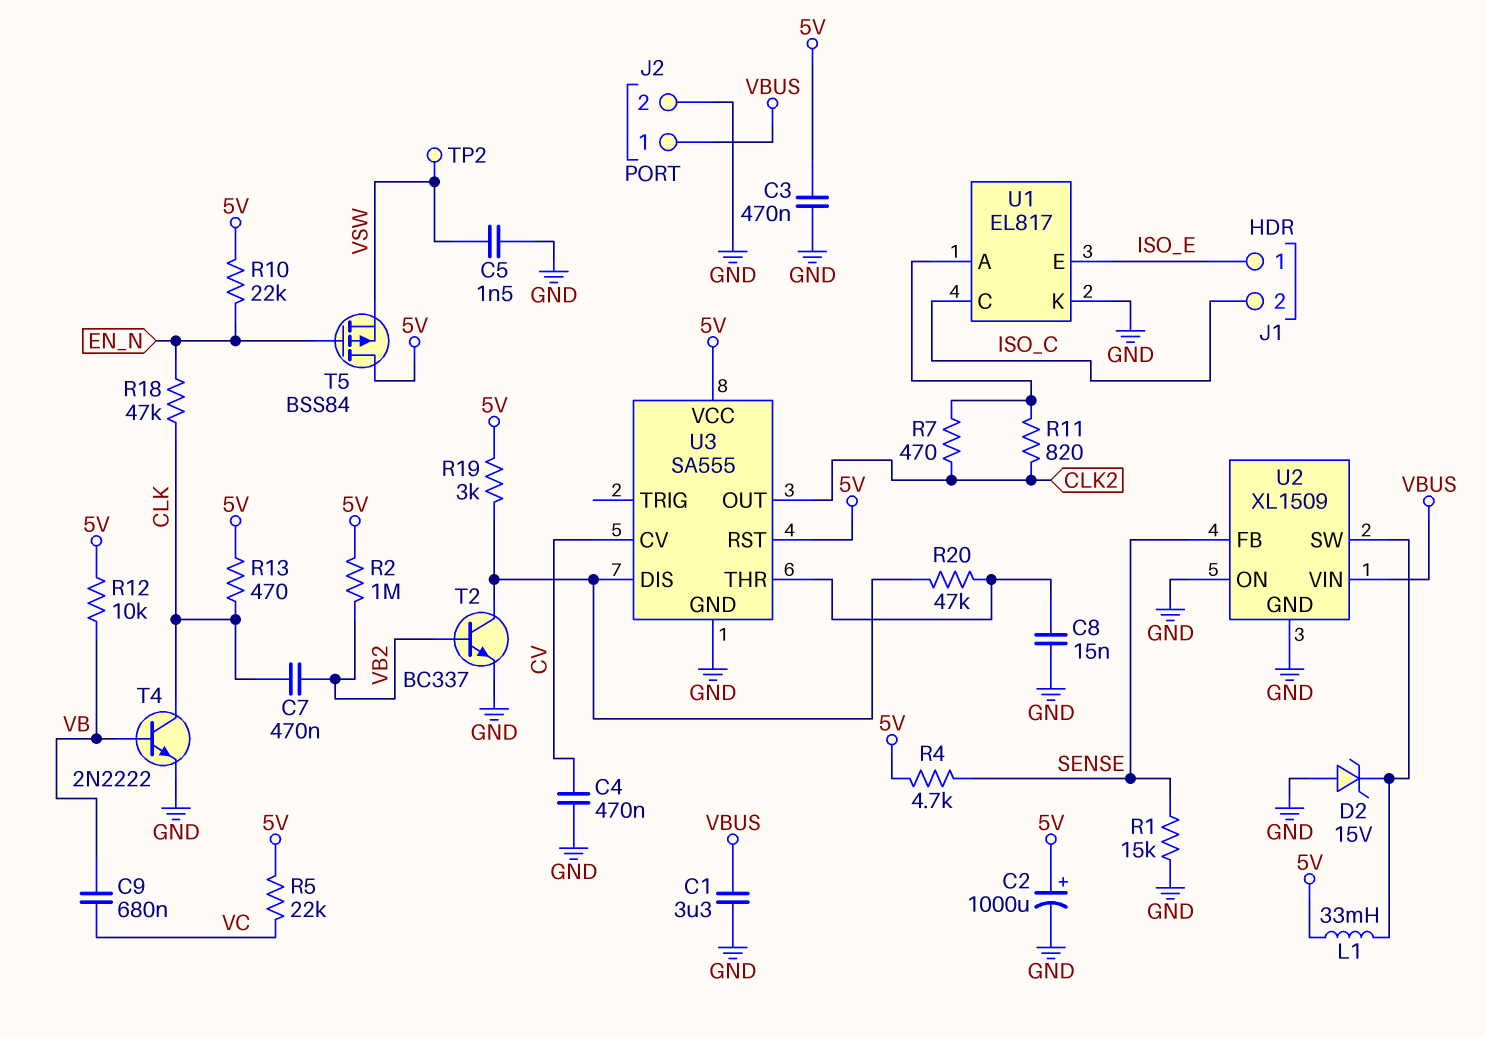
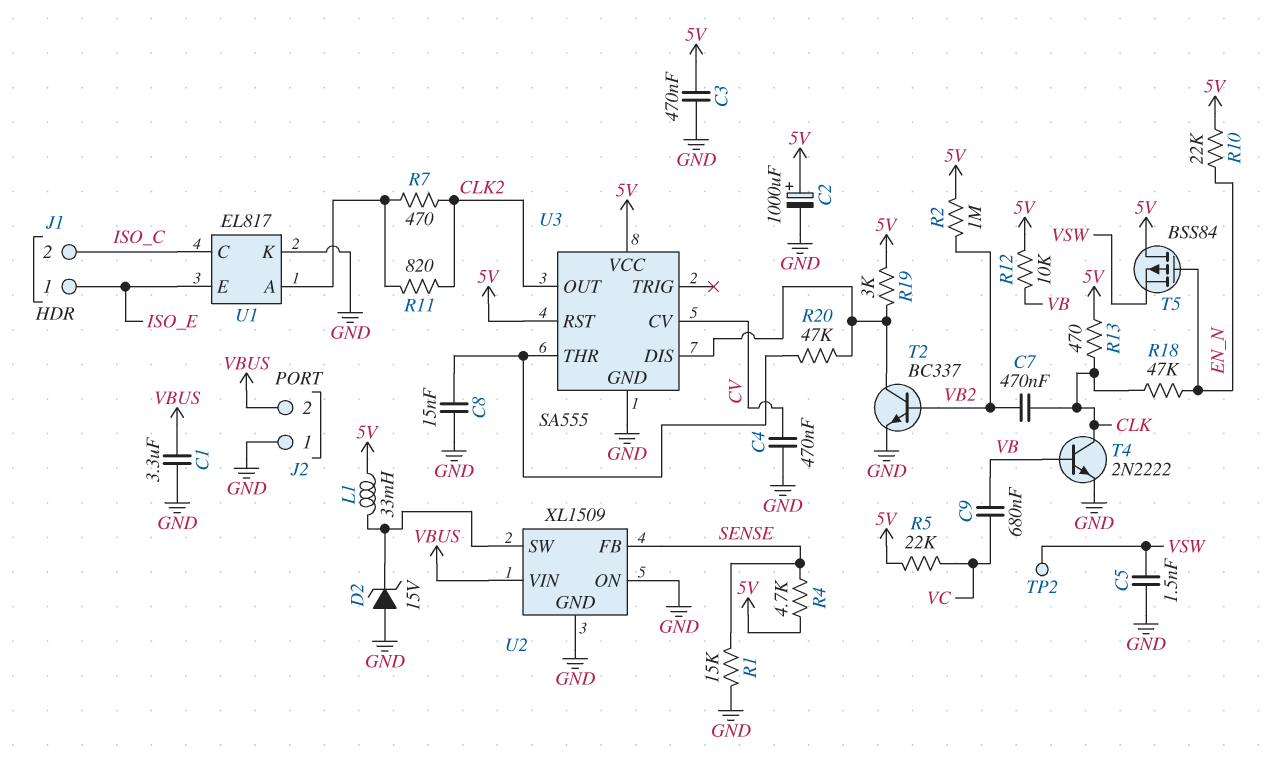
J2 pin 1: VBUS -> GND
J2 pin 2: GND -> VBUS

